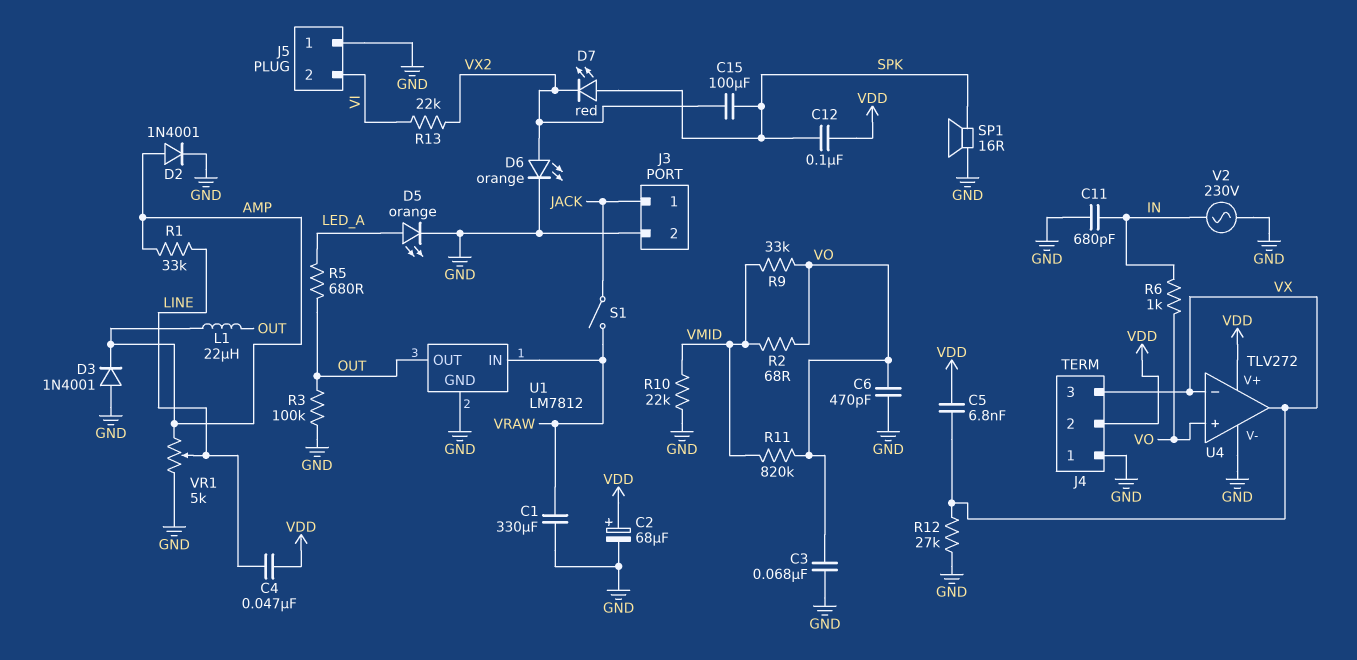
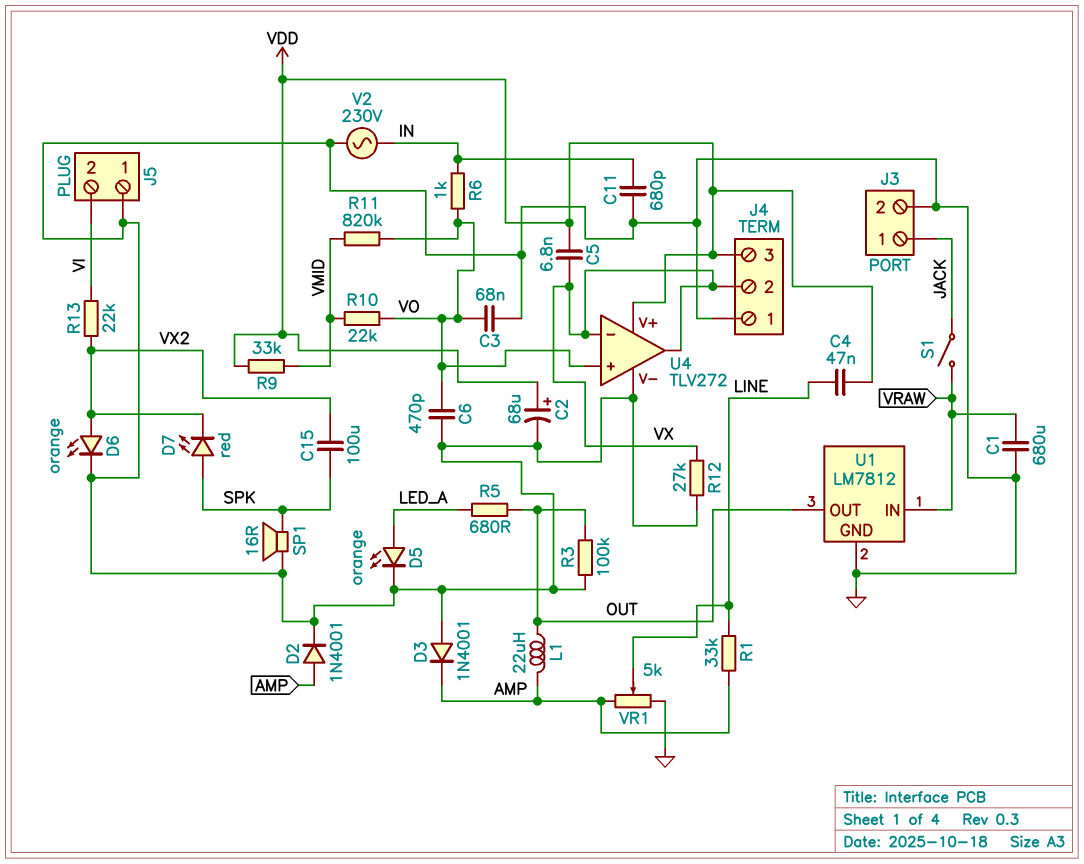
C1: 330uF (GND, VRAW) -> 680uF (GND, VRAW)
C12: 100nF (SPK, VDD) -> none
J4 pin 2: VDD -> VX
J4 pin 3: VX -> VDD
R2: 68 (VMID, VO) -> none
R9: 33k (VMID, VO) -> 33k (VDD, VMID)
R10: 22k (GND, VMID) -> 22k (VMID, VO)

